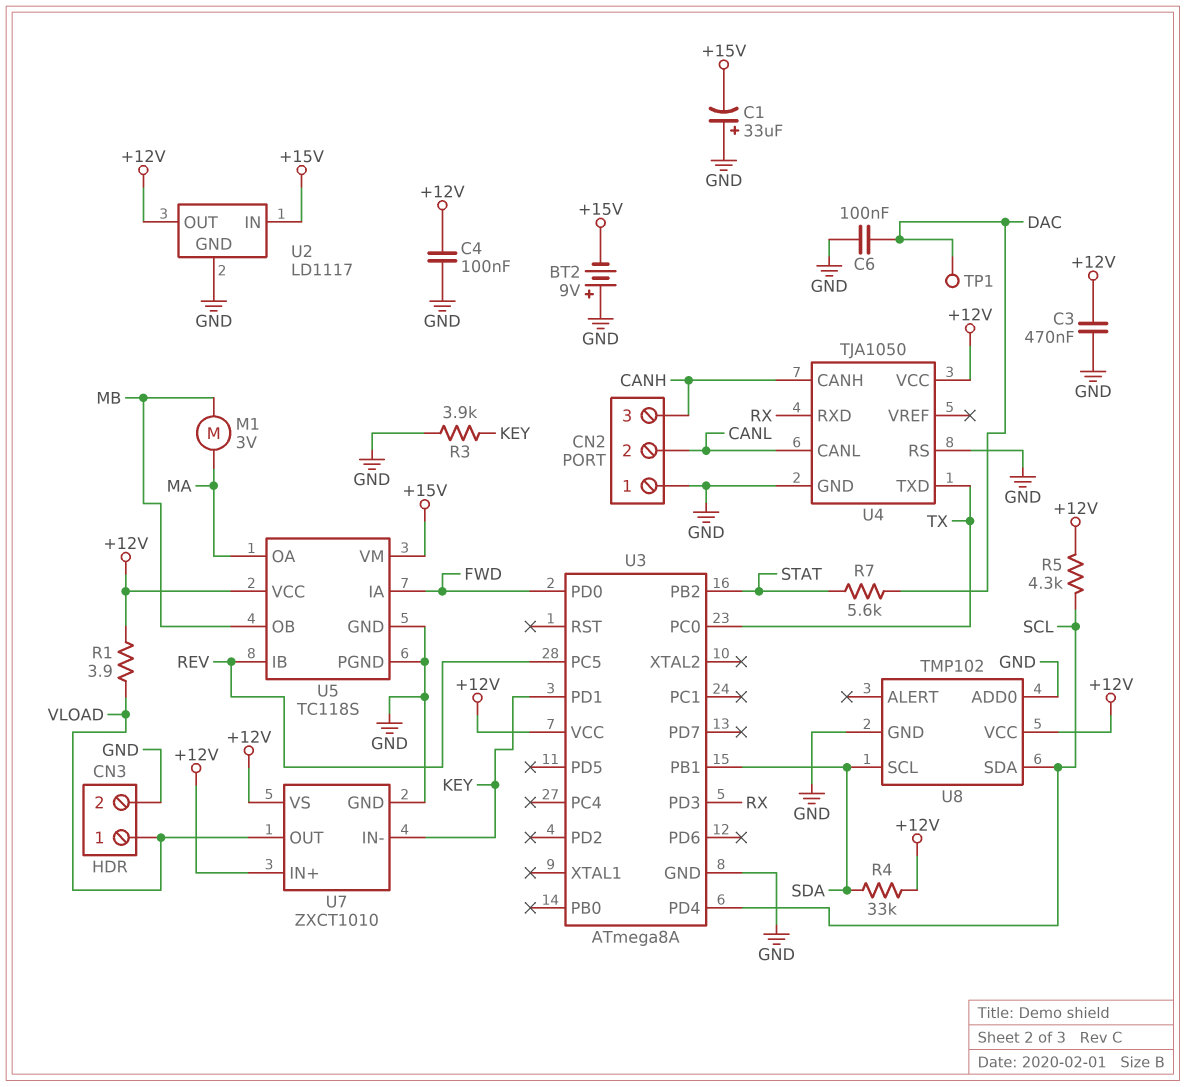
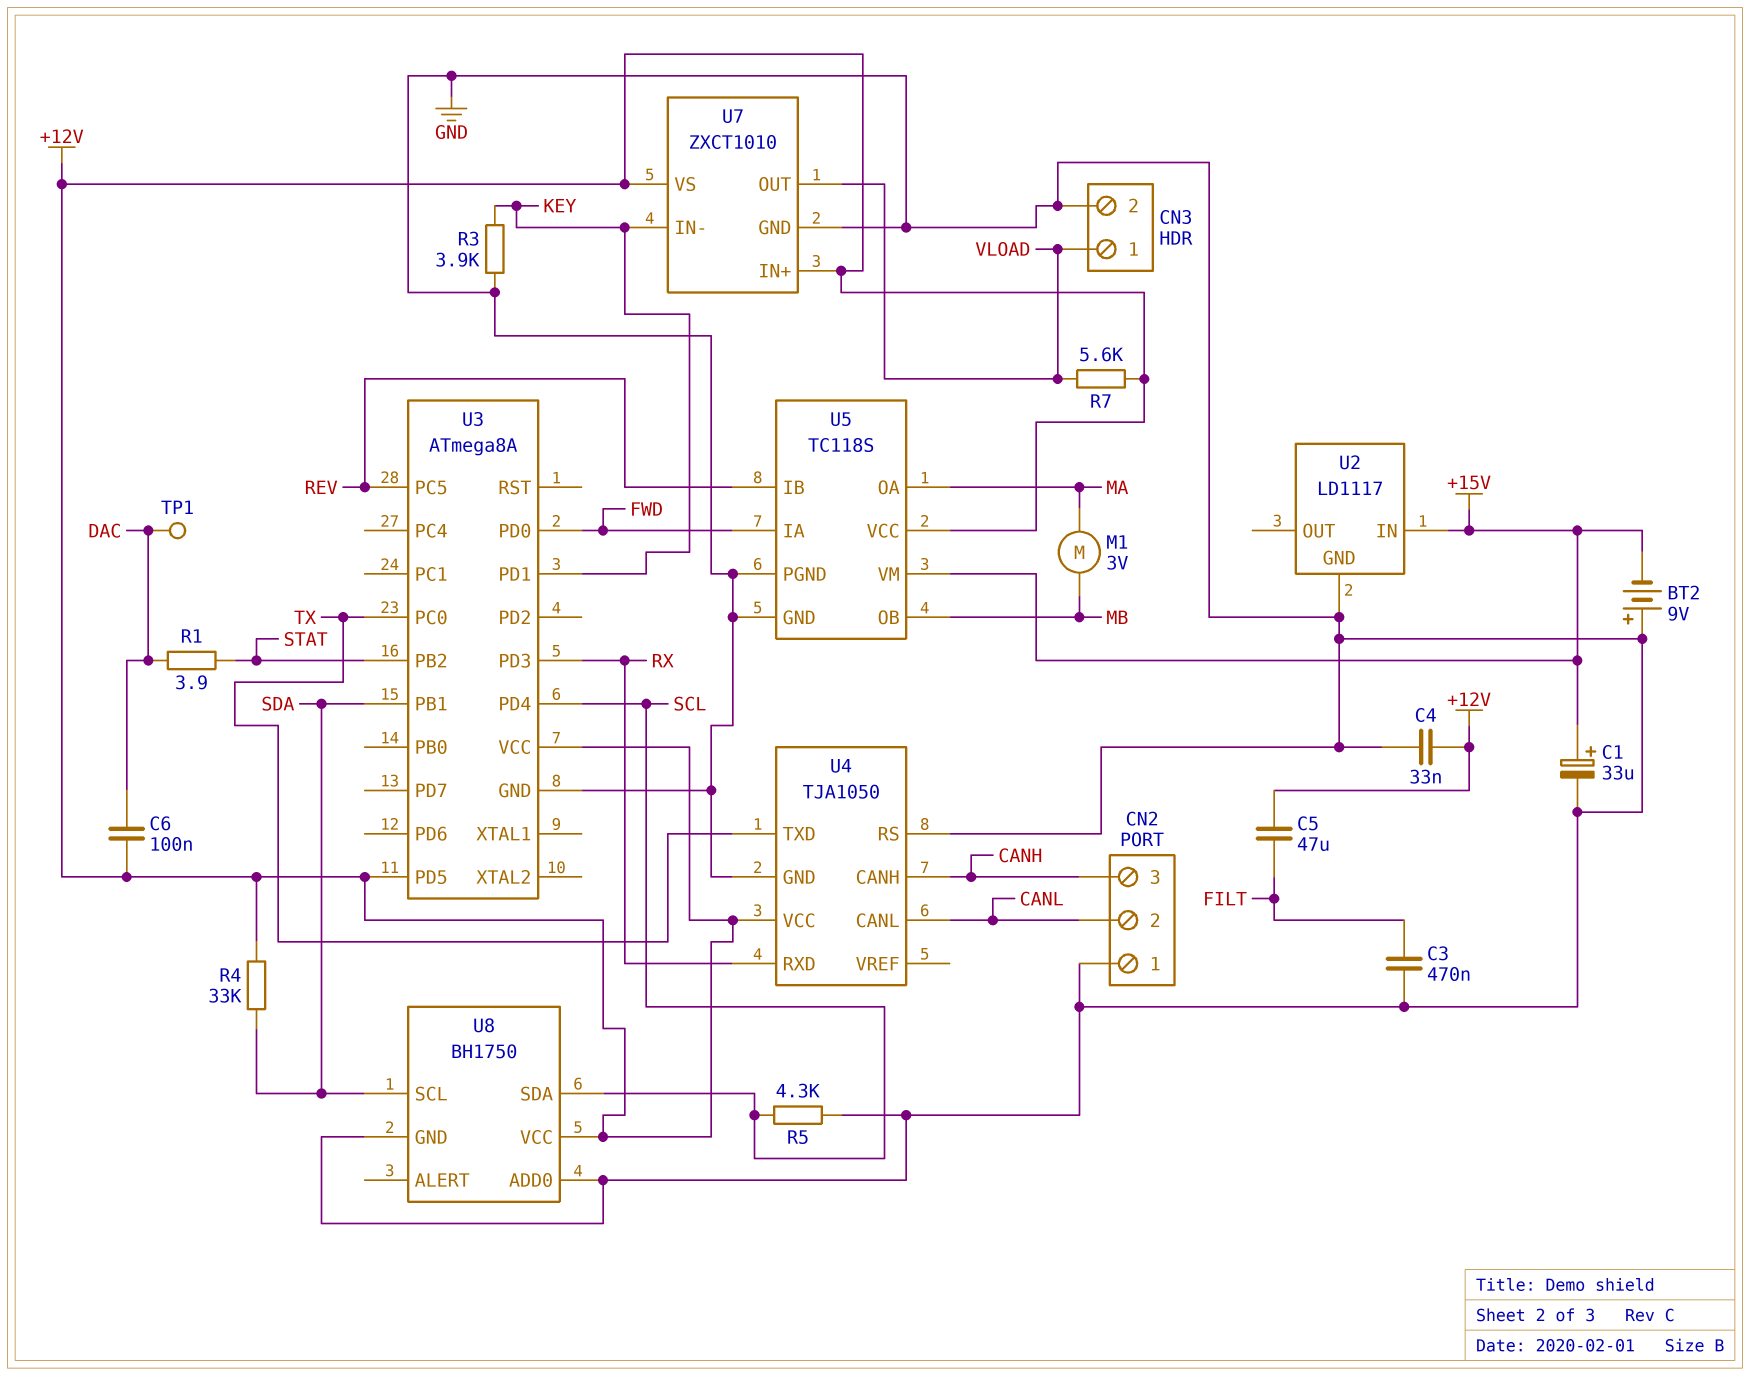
C1: 33uF (plus GND, minus +15V) -> 33uF (plus +15V, minus GND)
C3: 470nF (+12V, GND) -> 470nF (FILT, GND)
C4: 100nF (+12V, GND) -> 33nF (+12V, GND)
C5: none -> 47uF (+12V, FILT)
C6: 100nF (DAC, GND) -> 100nF (+12V, DAC)
R1: 3.9 (+12V, VLOAD) -> 3.9 (DAC, STAT)
R5: 4.3k (+12V, SCL) -> 4.3k (GND, SCL)
R7: 5.6k (DAC, STAT) -> 5.6k (+12V, VLOAD)
U2 pin OUT: +12V -> none
U3 pin PD5: none -> +12V
U8: TMP102 -> BH1750

